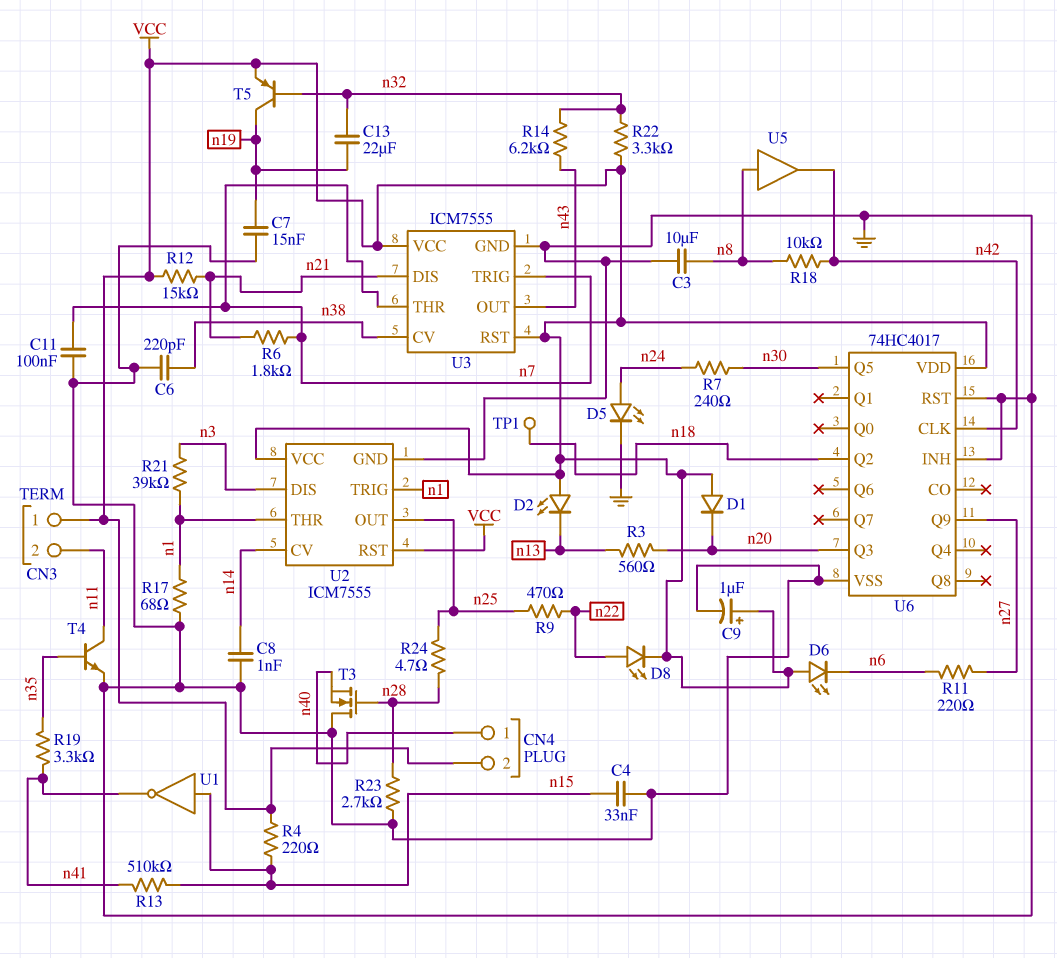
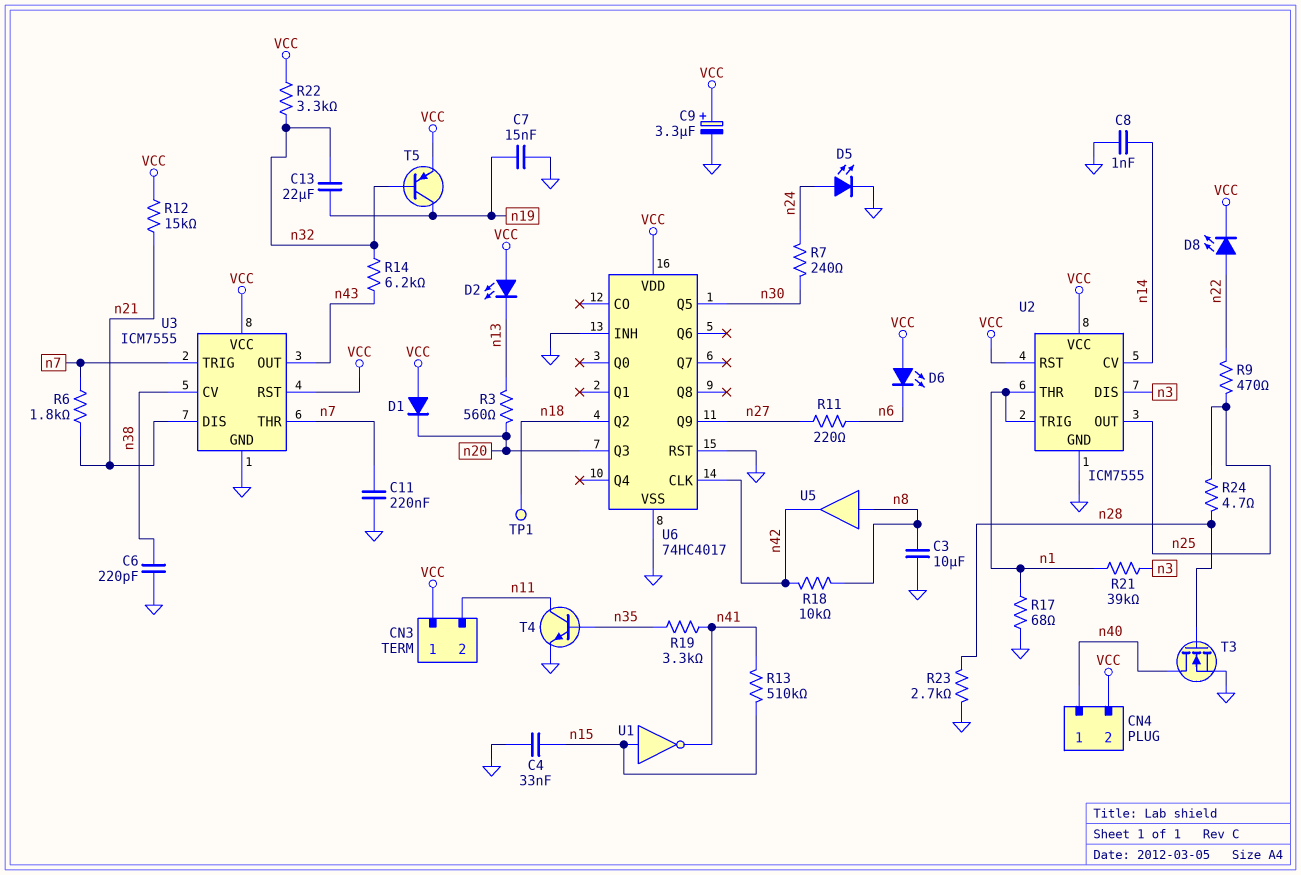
C9: 1uF (plus VCC, minus GND) -> 3.3uF (plus VCC, minus GND)
C11: 100nF (GND, n7) -> 220nF (GND, n7)
R4: 220 (VCC, n15) -> none
T3: NMOS (G n28, D GND, S n40) -> NMOS (G n28, D n40, S GND)

